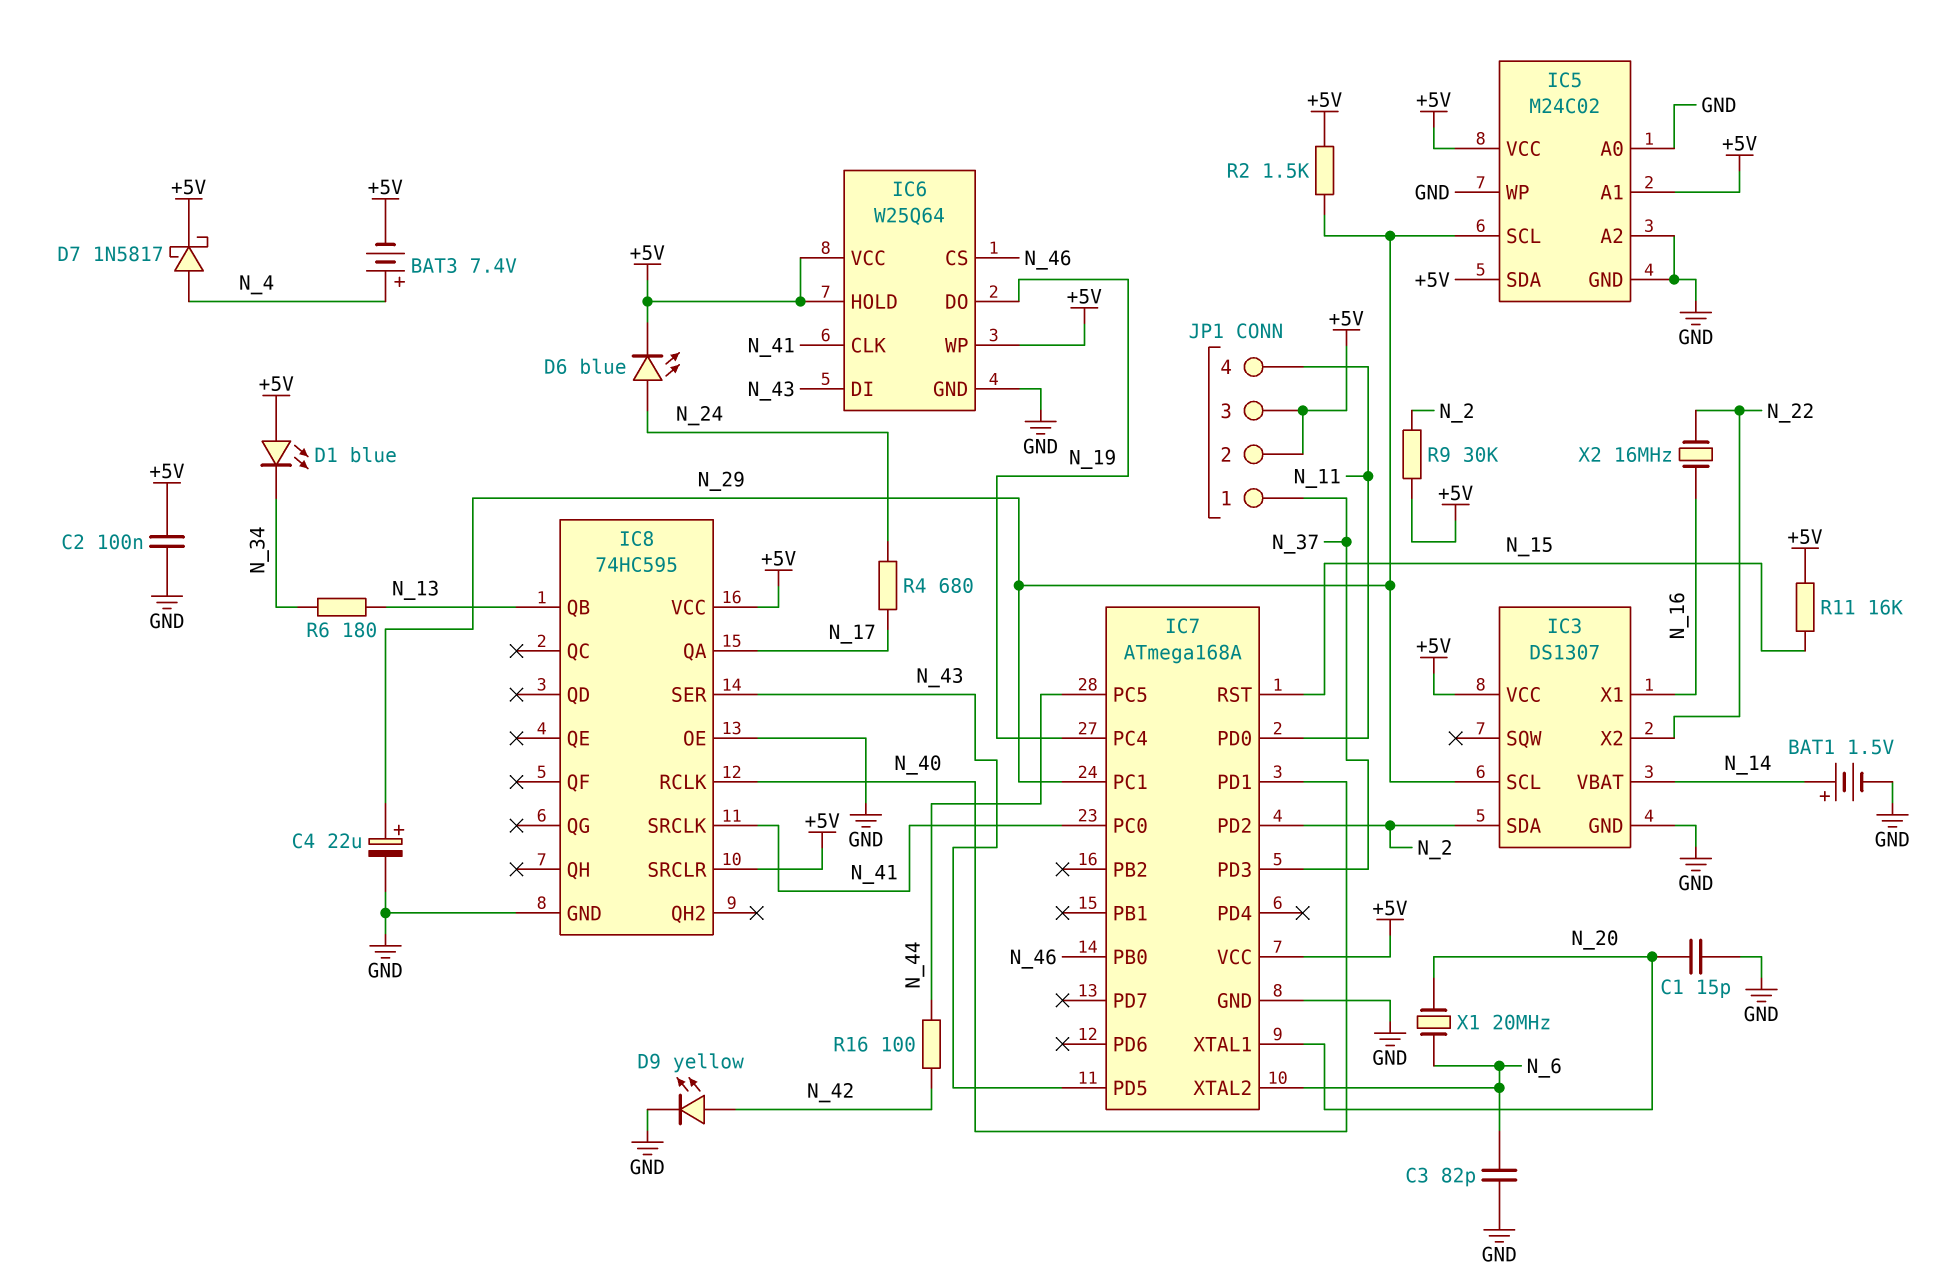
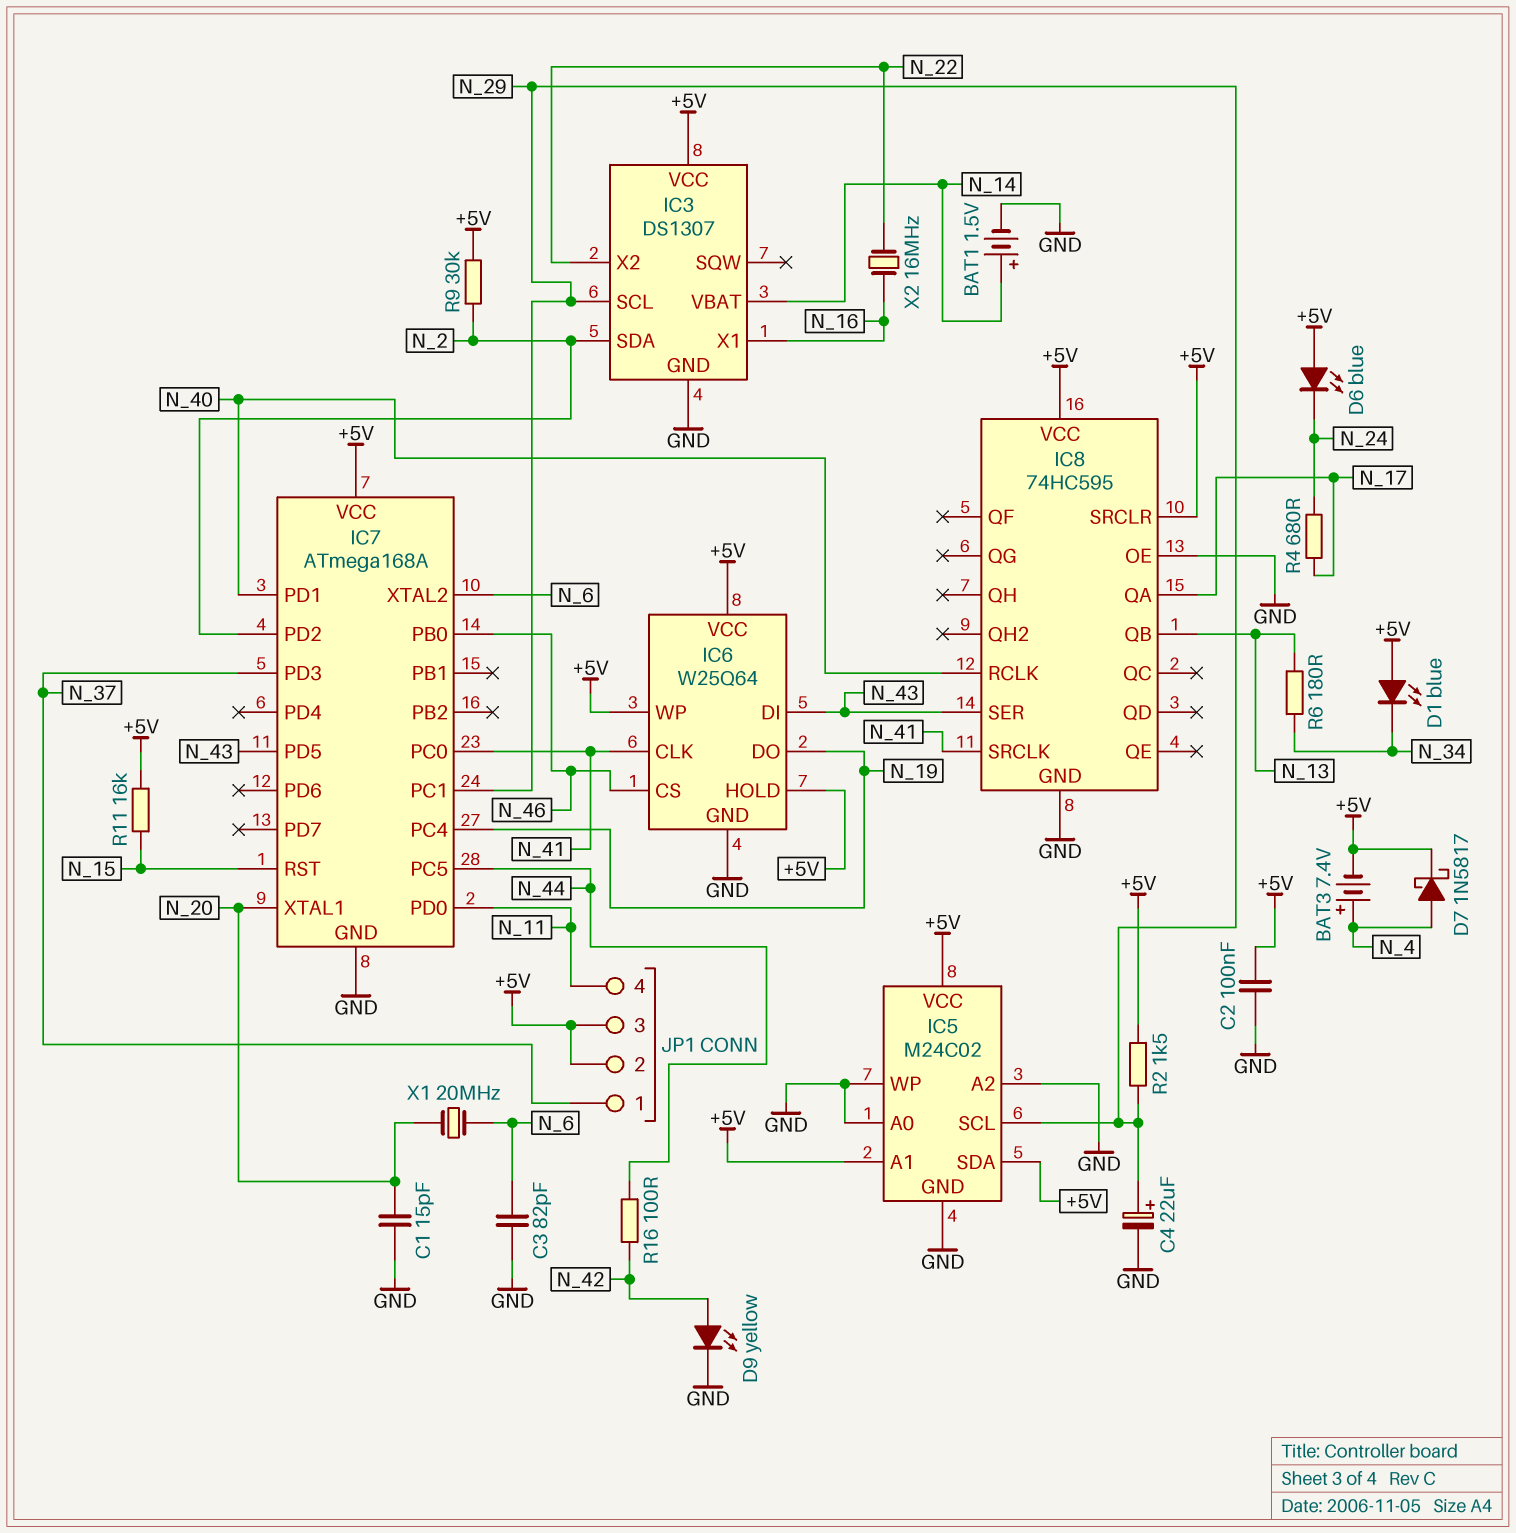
D6: LED blue (A N_24, K +5V) -> LED blue (A +5V, K N_24)

